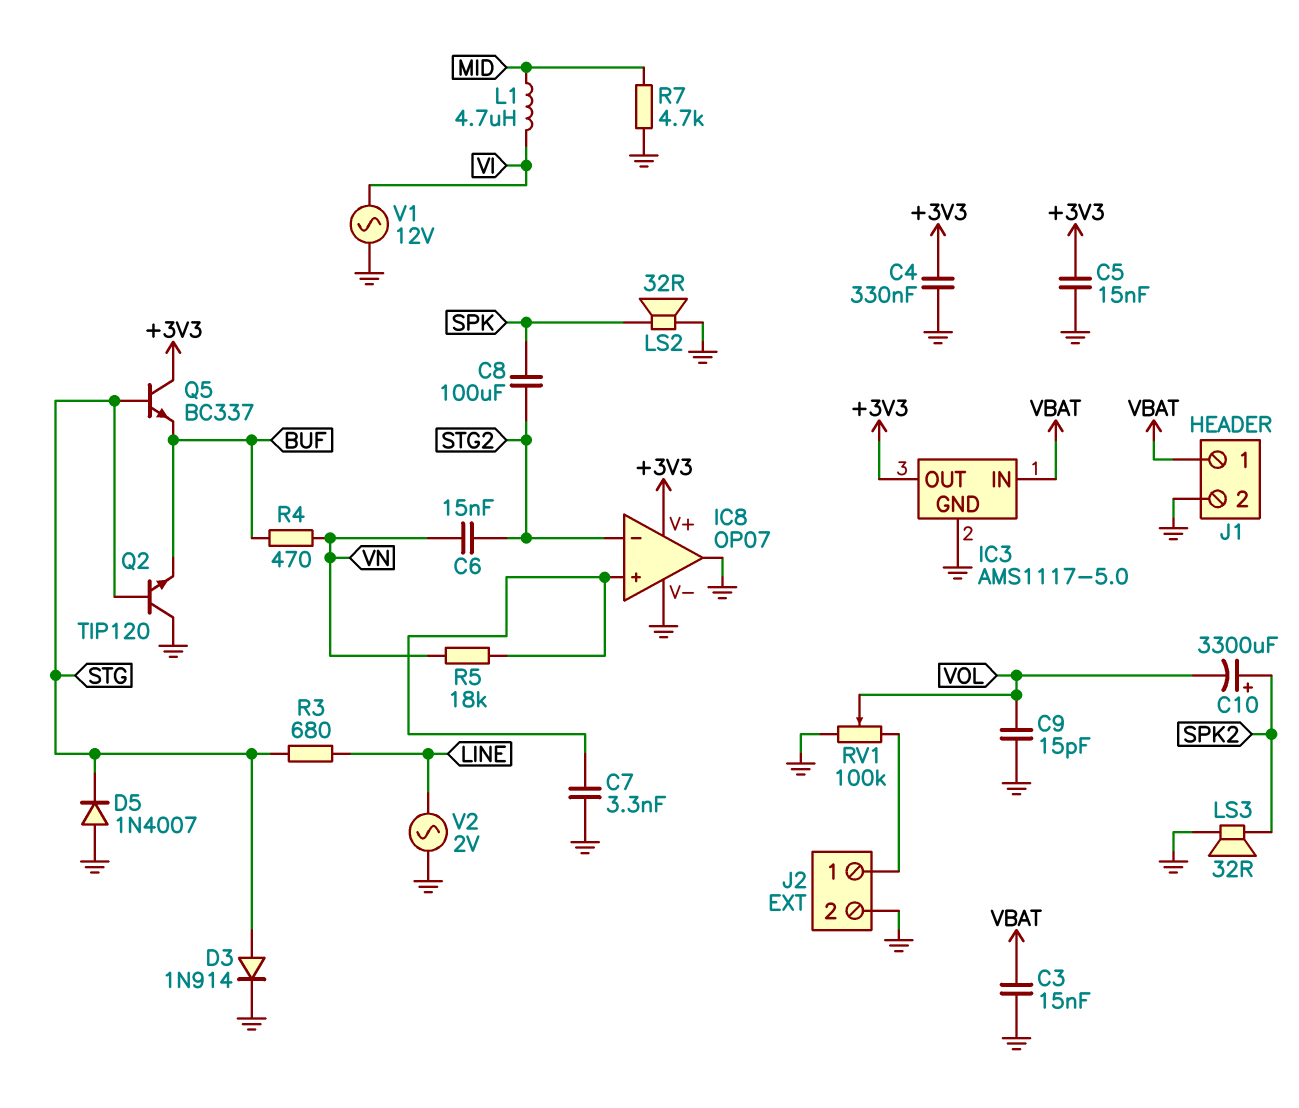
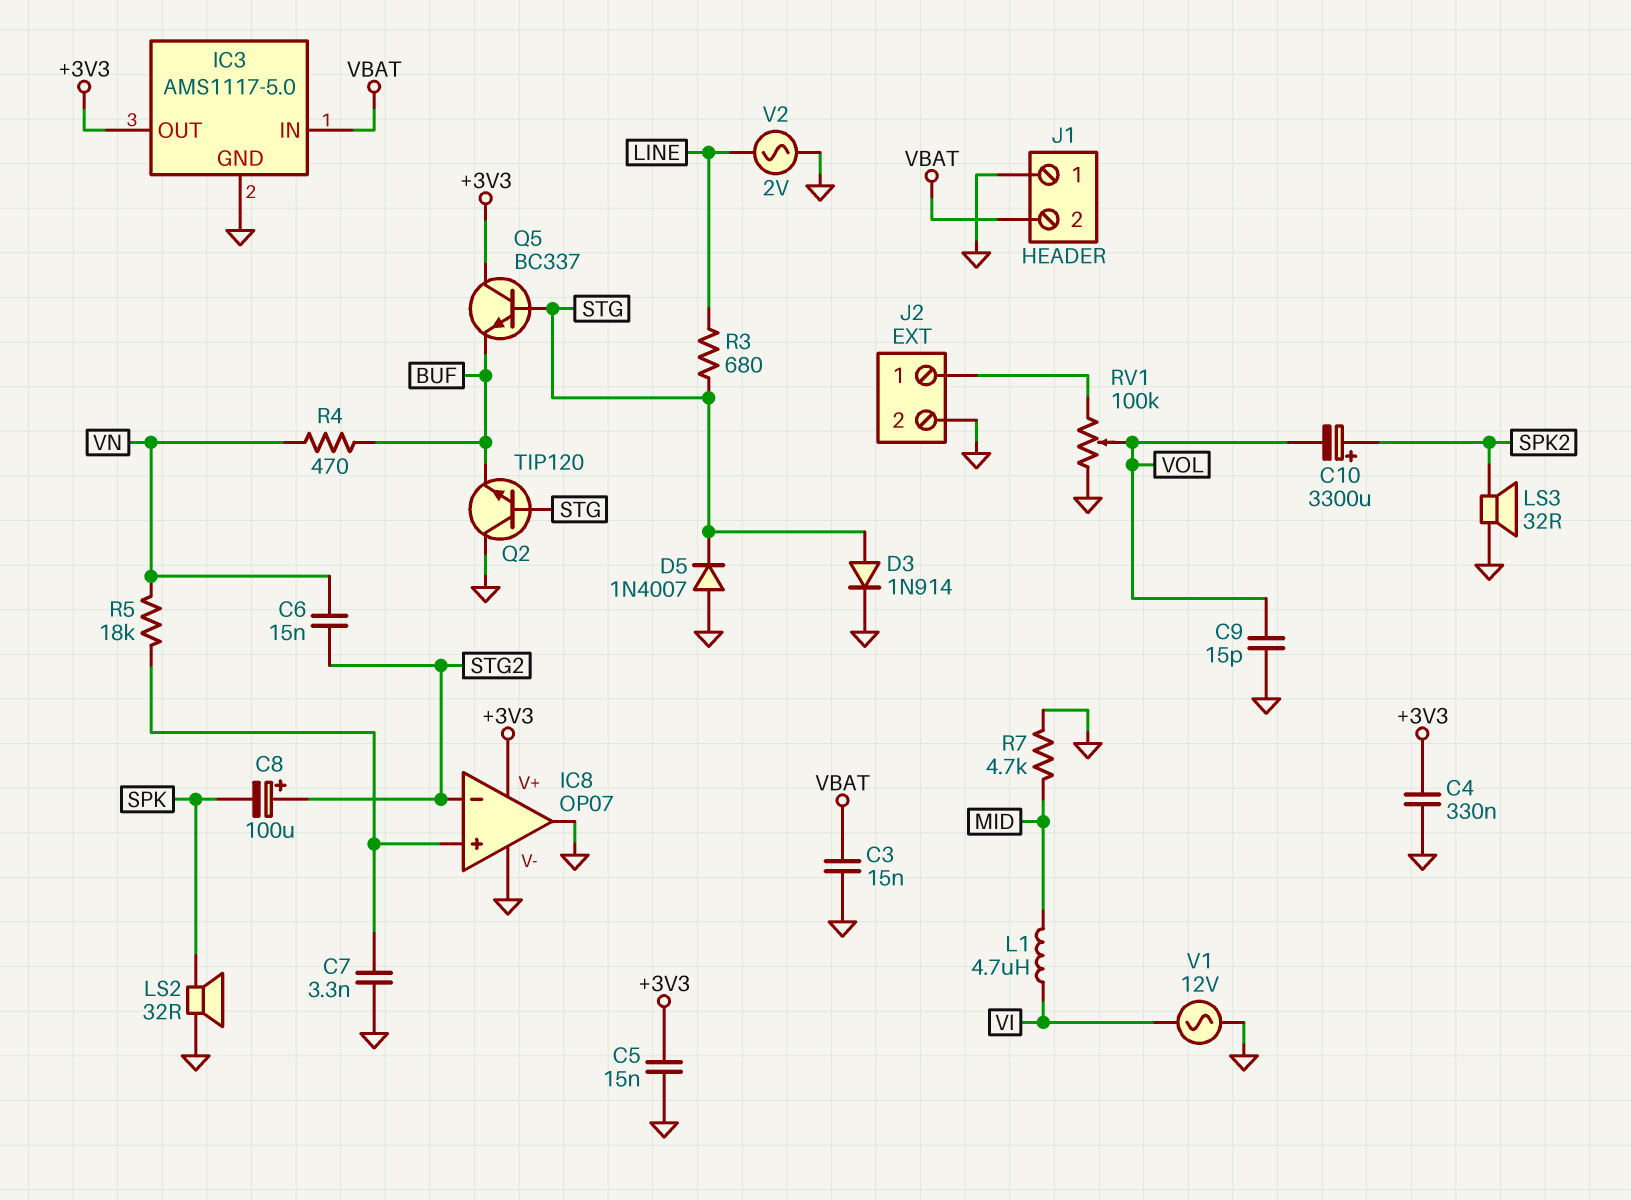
C8: 100uF (SPK, STG2) -> 100uF (plus STG2, minus SPK)
J1 pin 1: VBAT -> GND
J1 pin 2: GND -> VBAT

